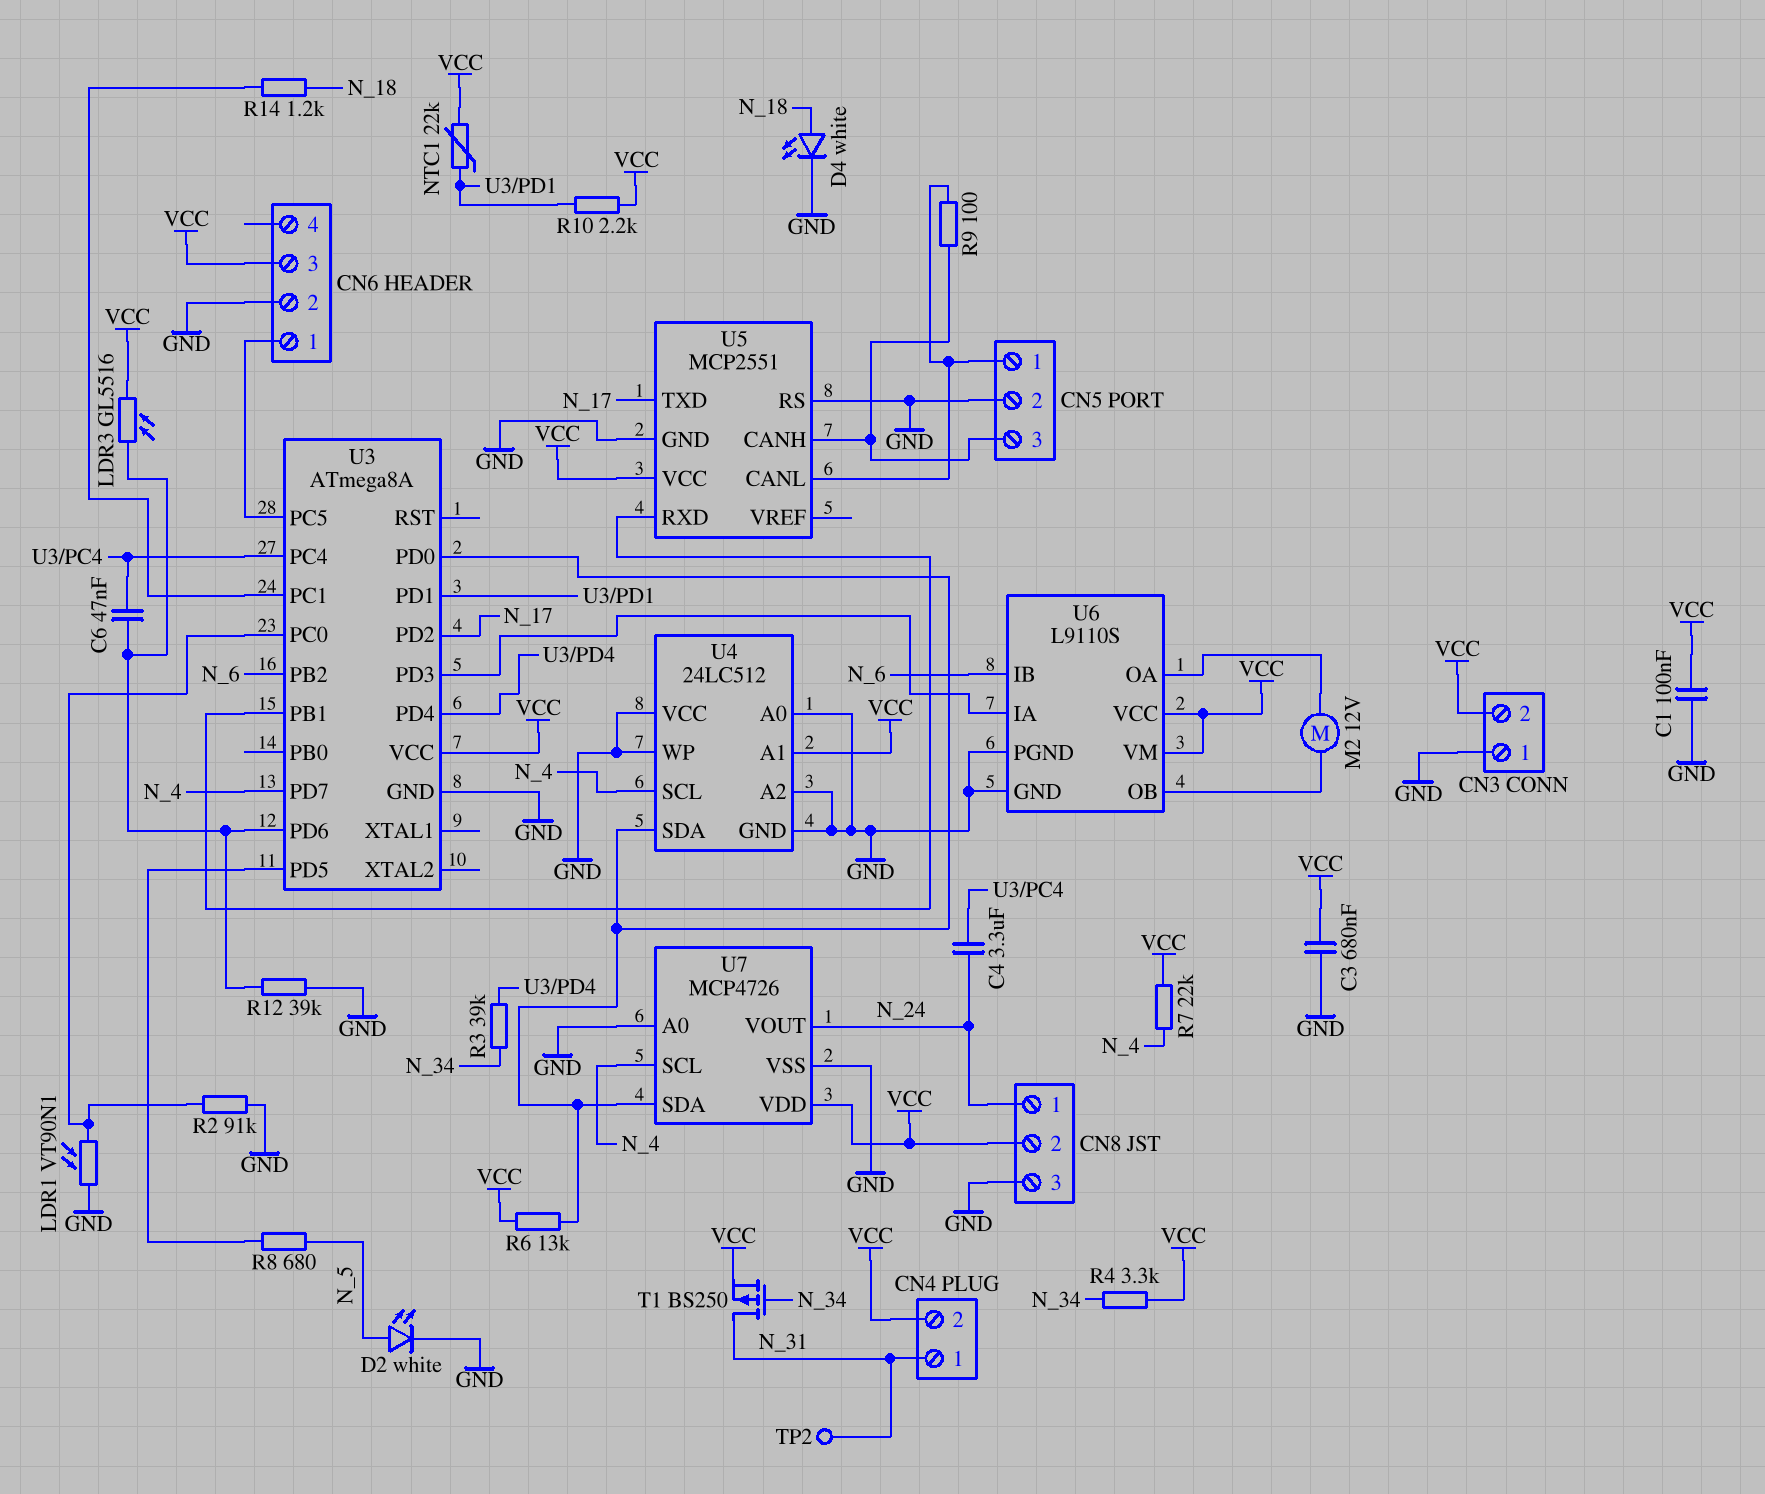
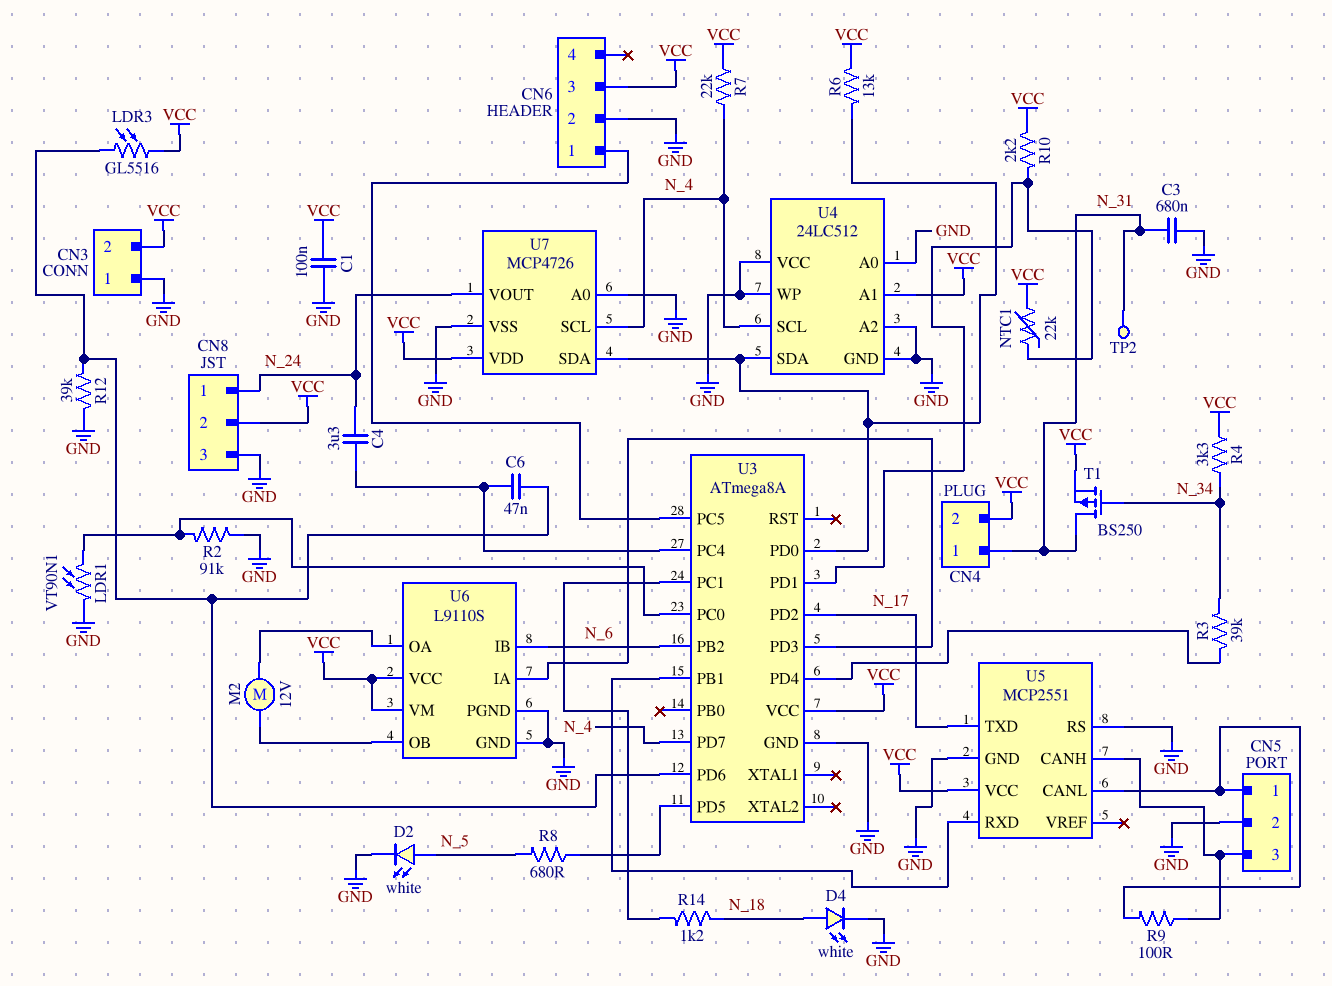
C3: 680nF (GND, VCC) -> 680nF (GND, N_31)

